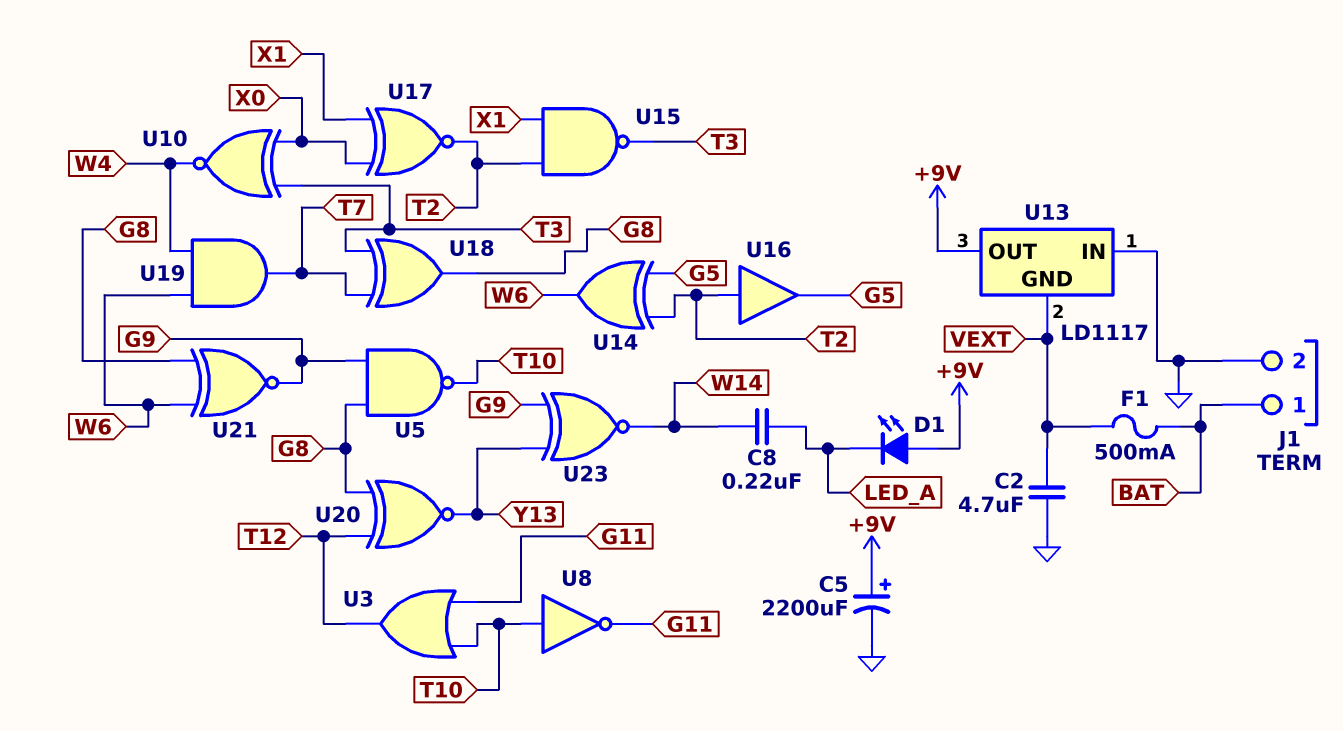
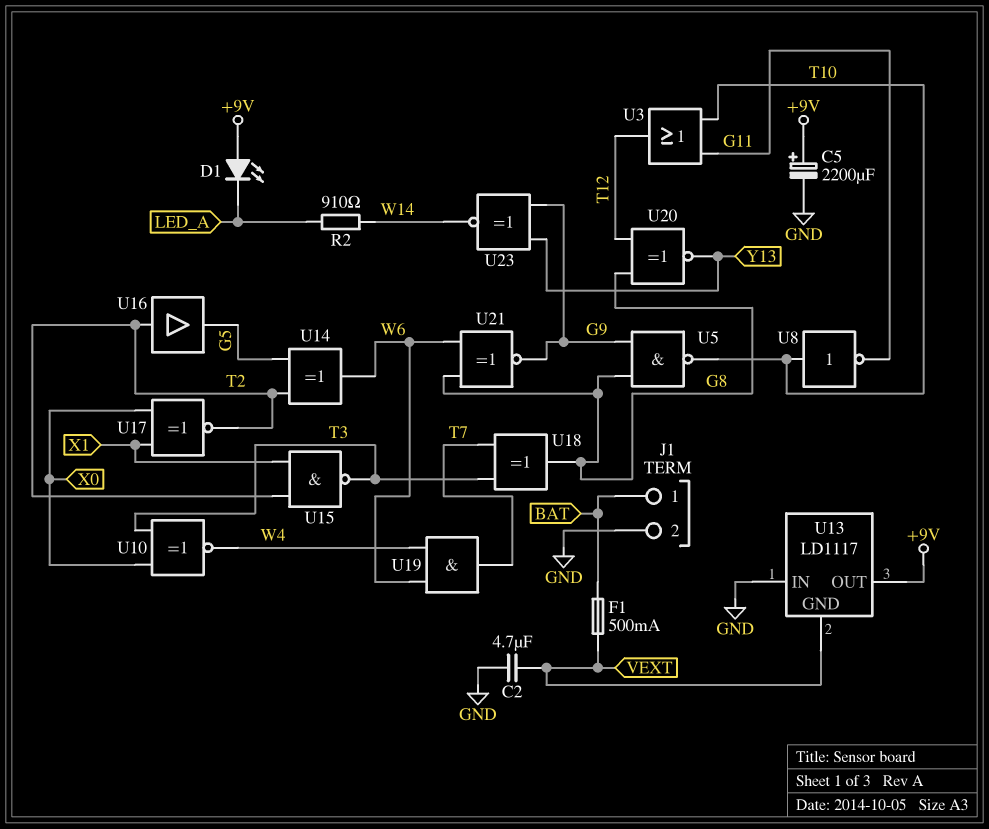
C8: 220nF (LED_A, W14) -> none
R2: none -> 910 (LED_A, W14)

